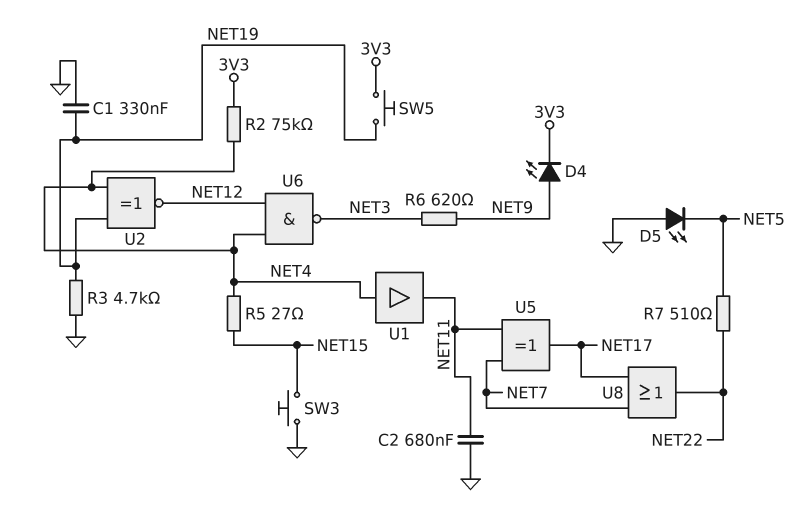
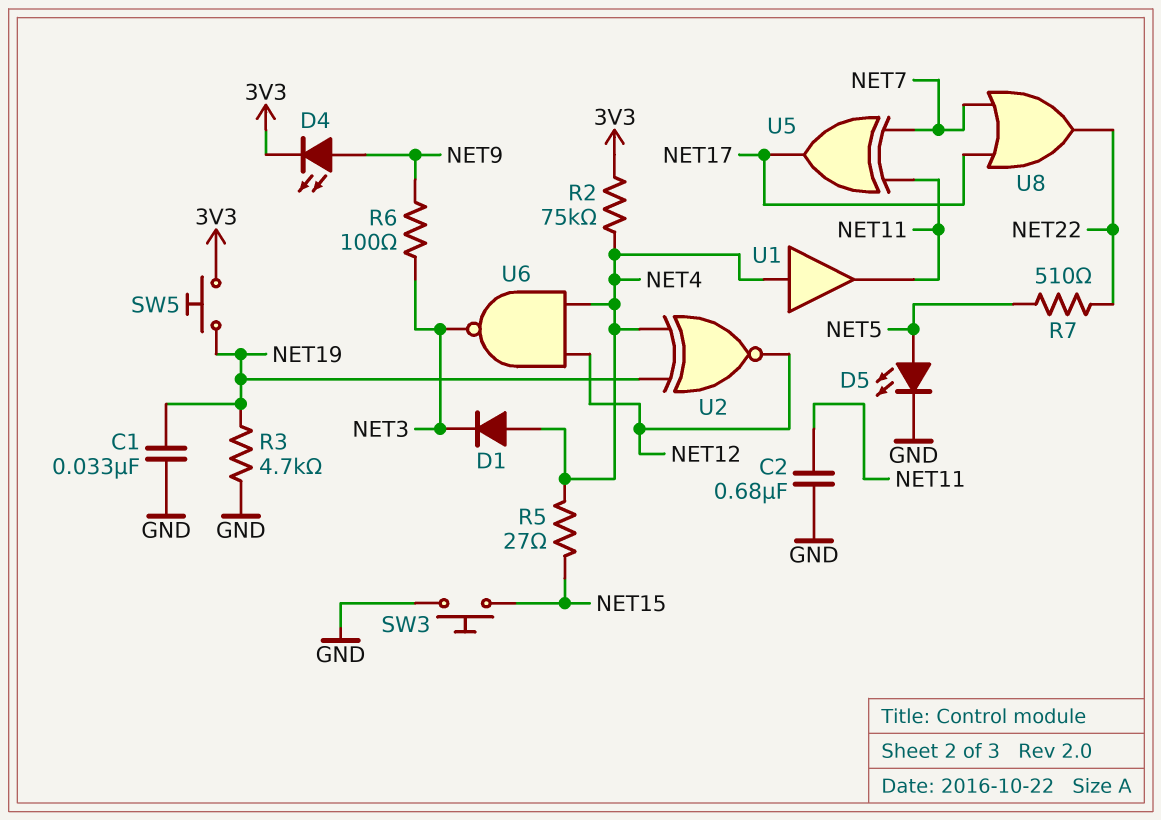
C1: 330nF (GND, NET19) -> 33nF (GND, NET19)
D1: none -> diode (A NET4, K NET3)
D5: LED (A GND, K NET5) -> LED (A NET5, K GND)
R6: 620 (NET3, NET9) -> 100 (NET3, NET9)

